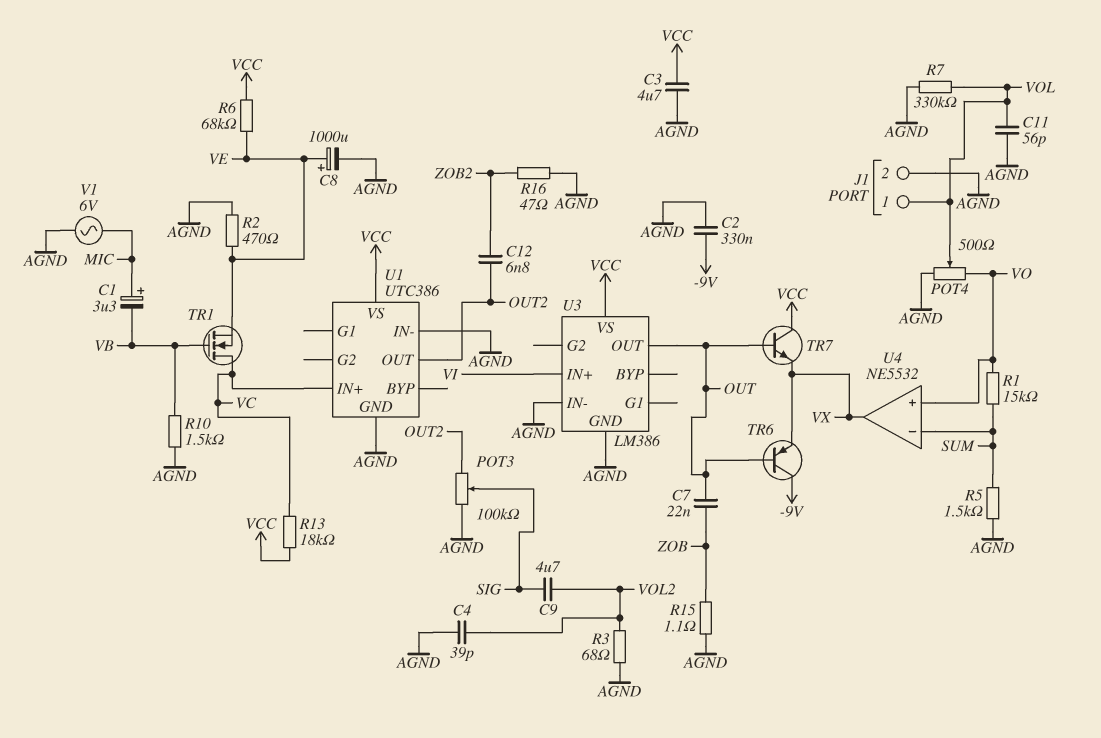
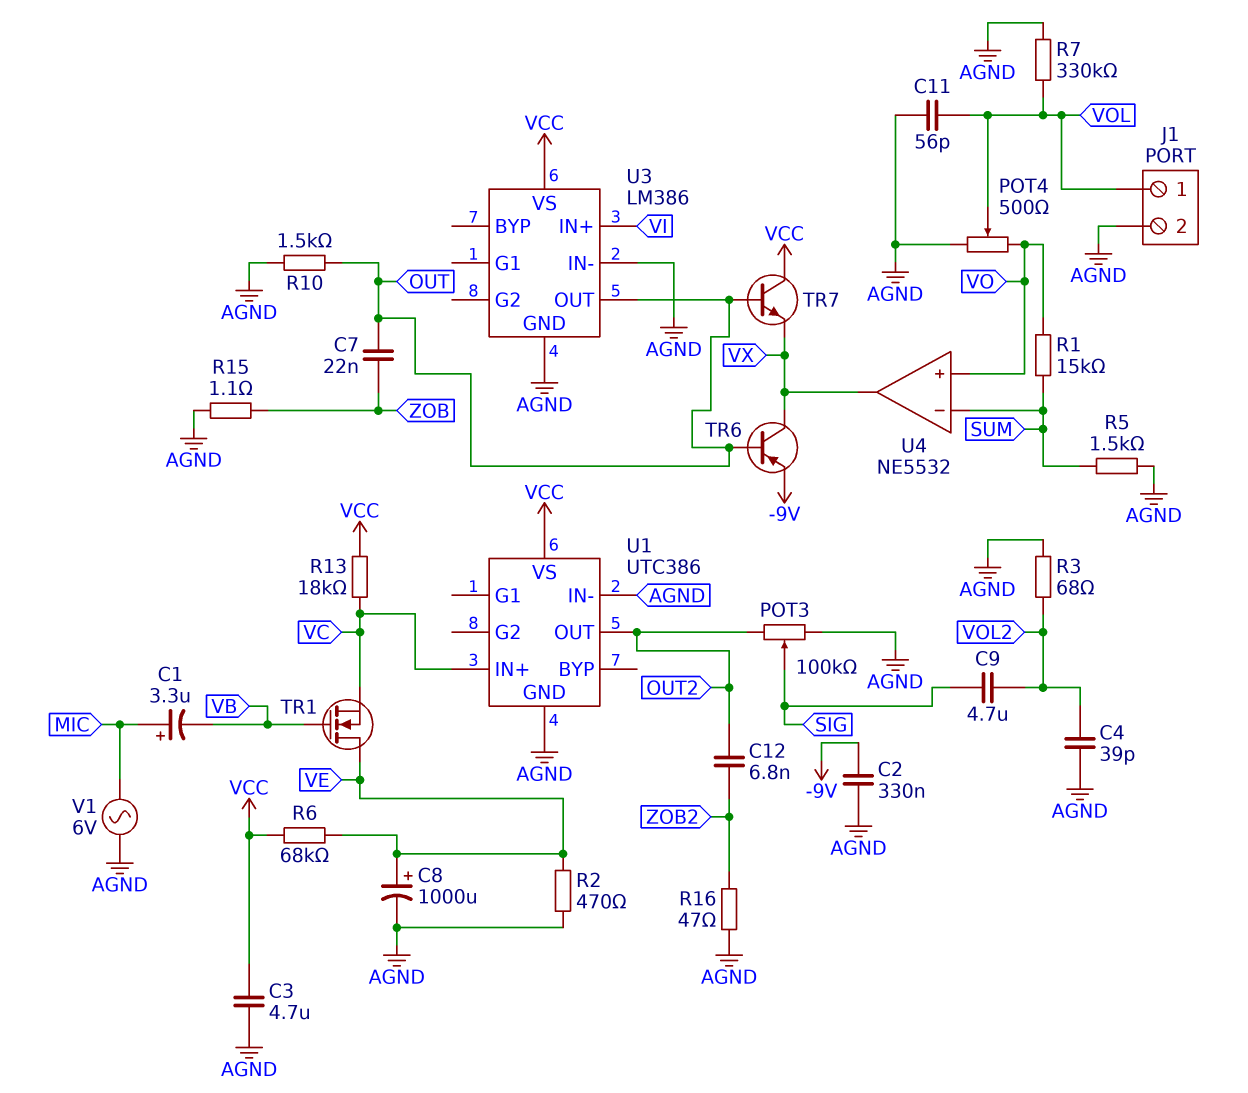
R10: 1.5k (AGND, VB) -> 1.5k (AGND, OUT)
TR1: NMOS (G VB, D VC, S VE) -> NMOS (G VB, D VE, S VC)
TR6: PNP (B OUT, C -9V, E VX) -> PNP (B OUT, C VX, E -9V)

